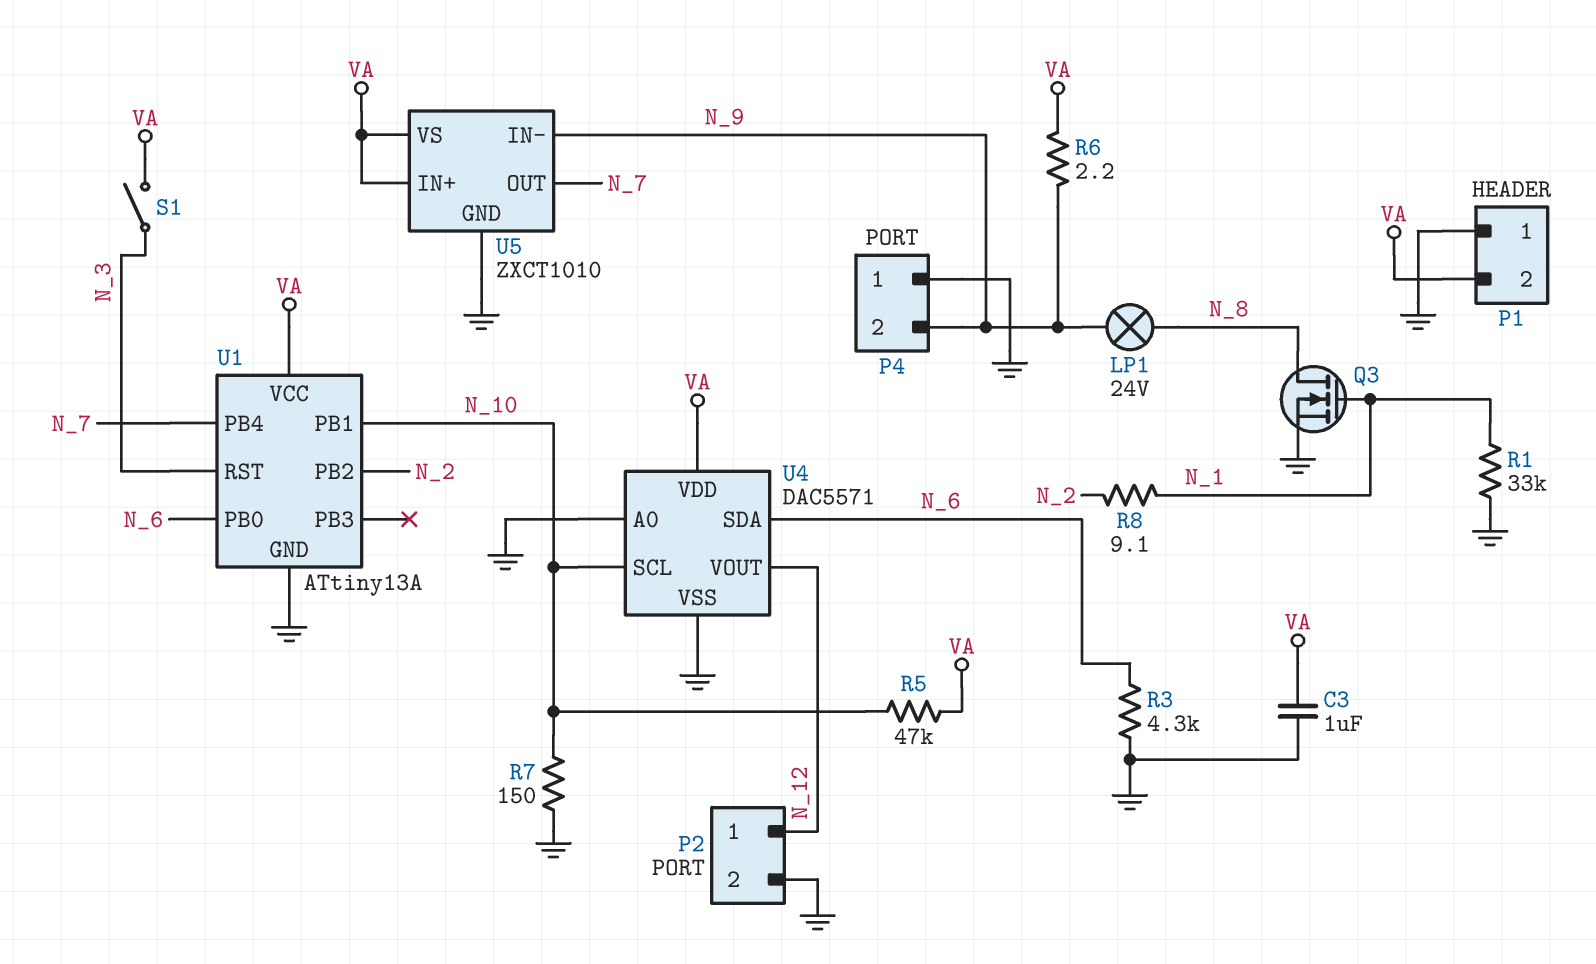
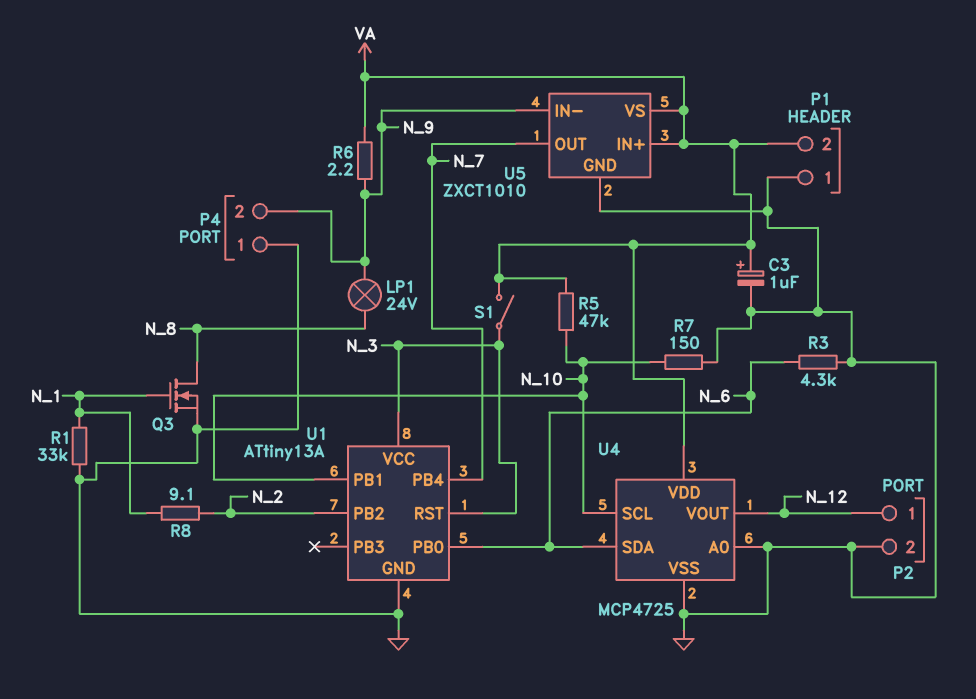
C3: 1uF (GND, VA) -> 1uF (plus VA, minus GND)
U1 pin VCC: VA -> N_3
U4: DAC5571 -> MCP4725

